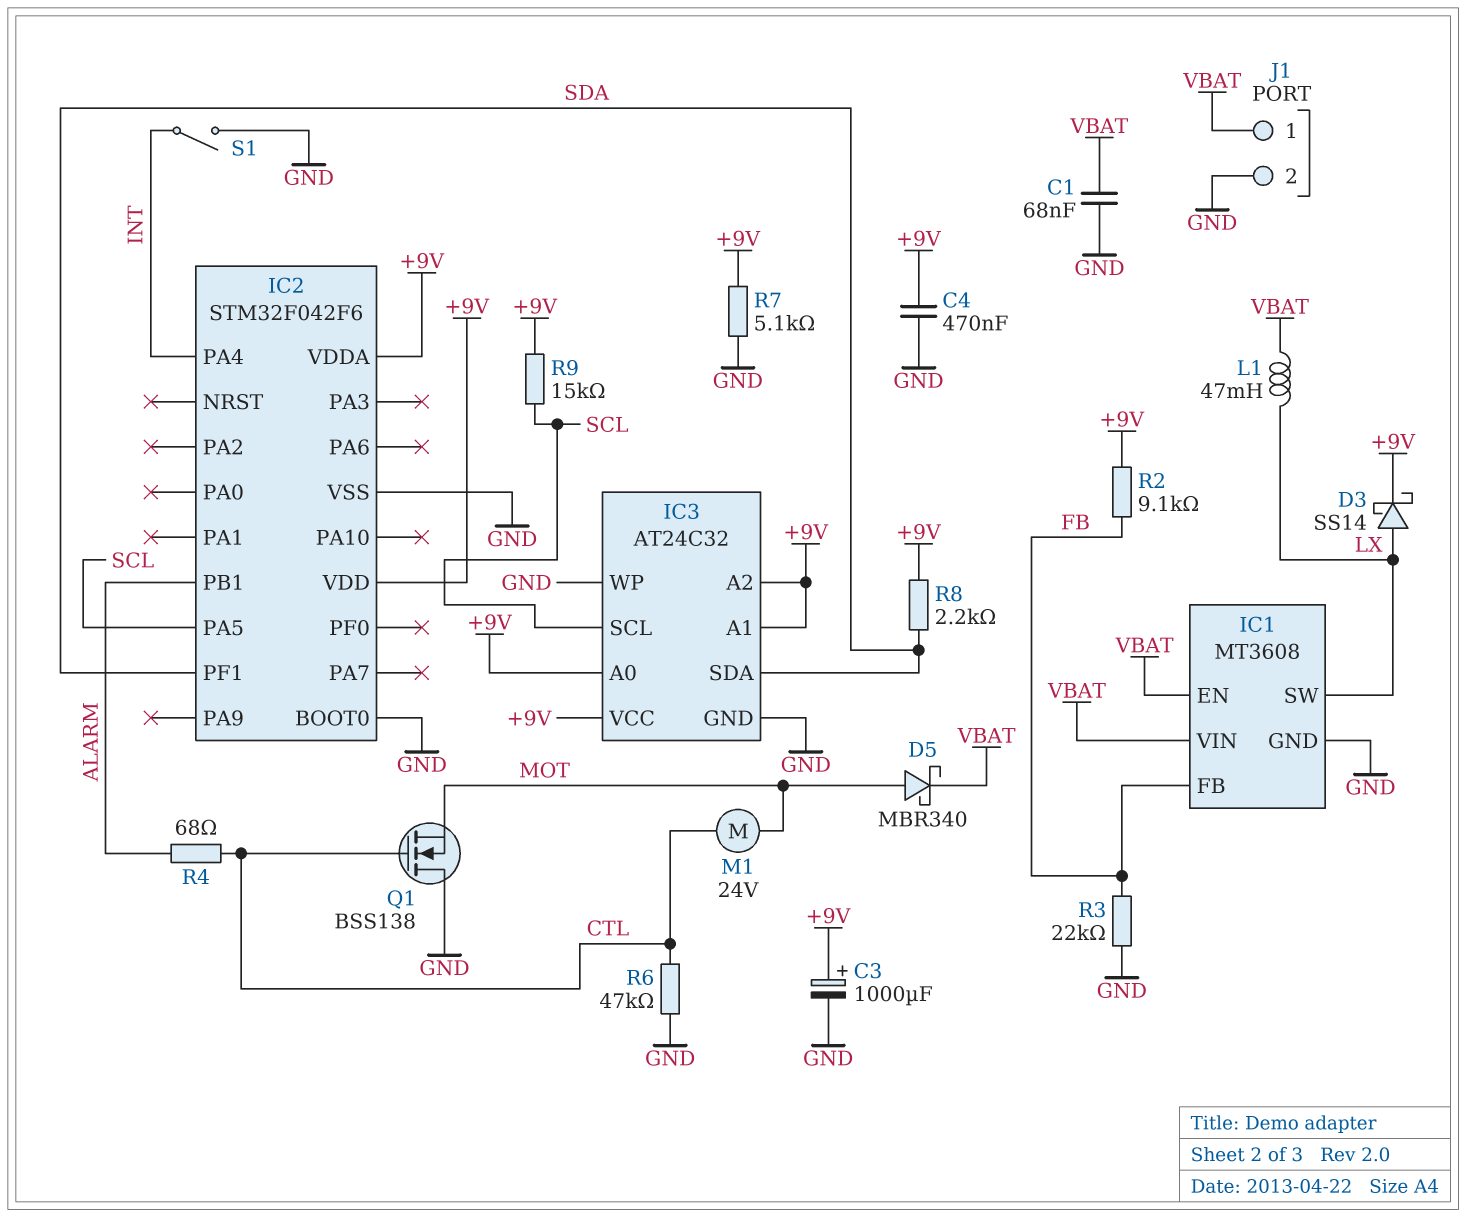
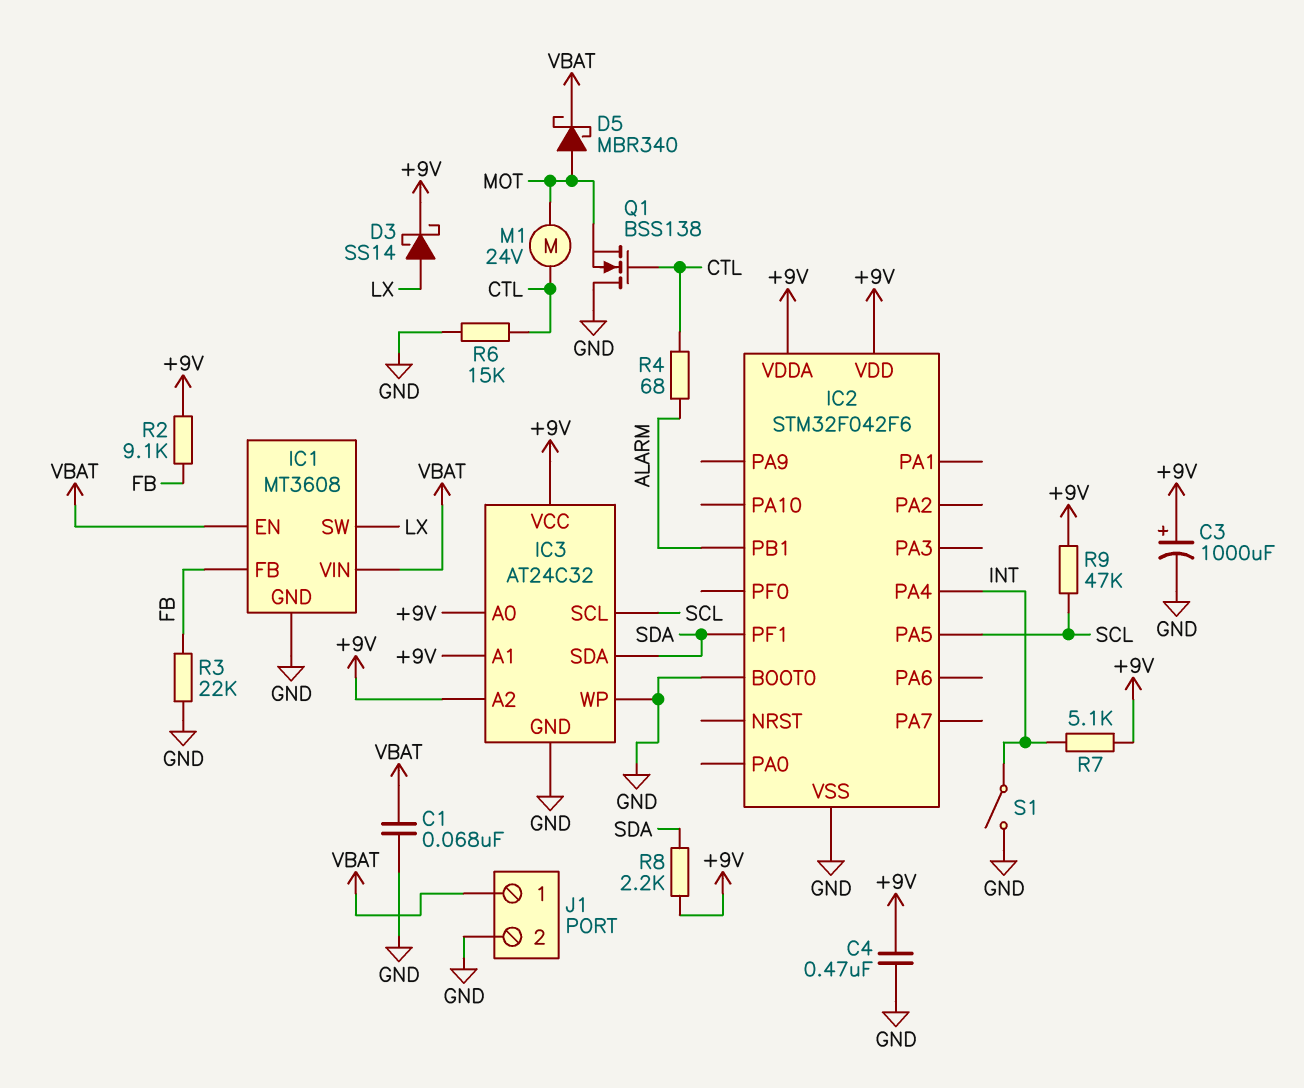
L1: 47mH (LX, VBAT) -> none
R6: 47k (CTL, GND) -> 15k (CTL, GND)
R7: 5.1k (+9V, GND) -> 5.1k (+9V, INT)
R9: 15k (+9V, SCL) -> 47k (+9V, SCL)

